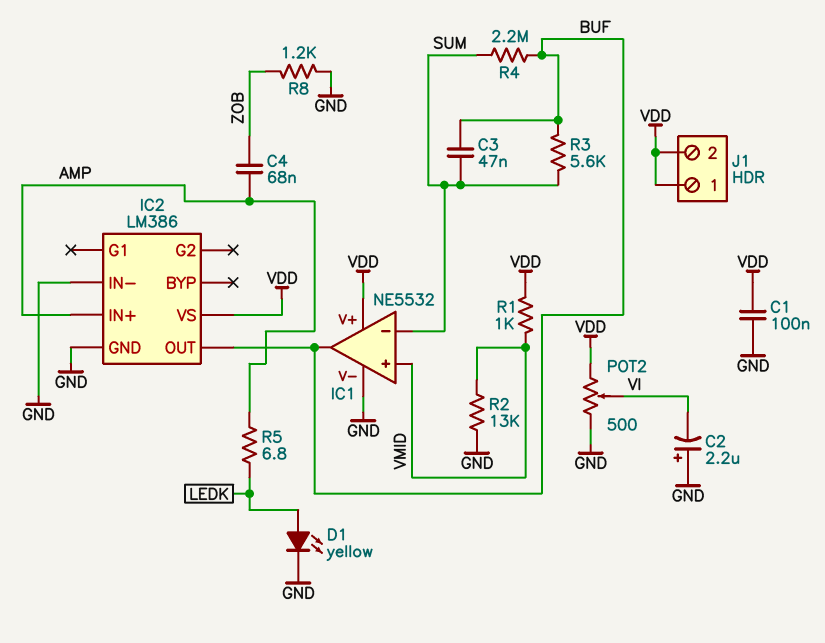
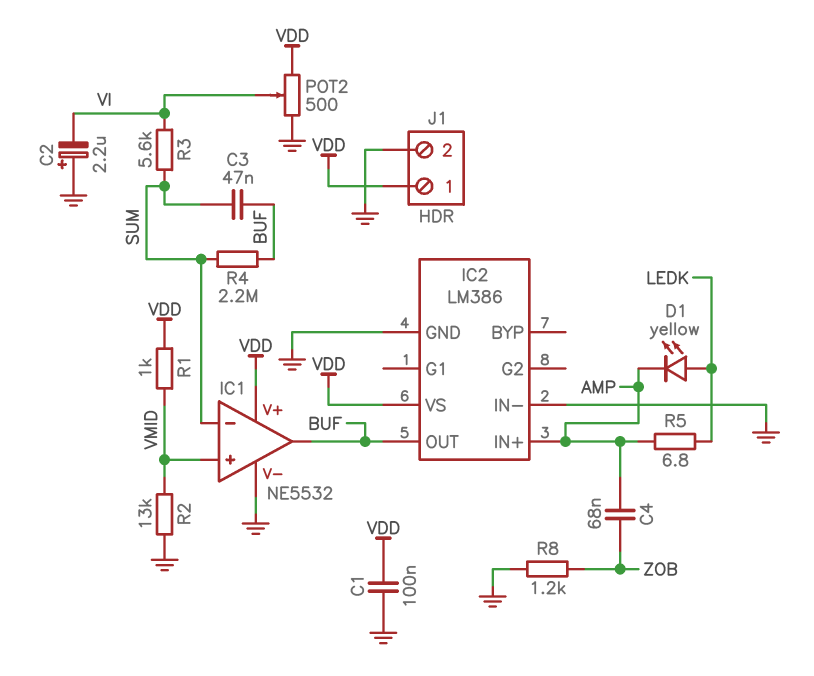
D1: LED yellow (A LEDK, K GND) -> LED yellow (A LEDK, K AMP)
J1 pin 2: VDD -> GND
R3: 5.6k (BUF, SUM) -> 5.6k (SUM, VI)

